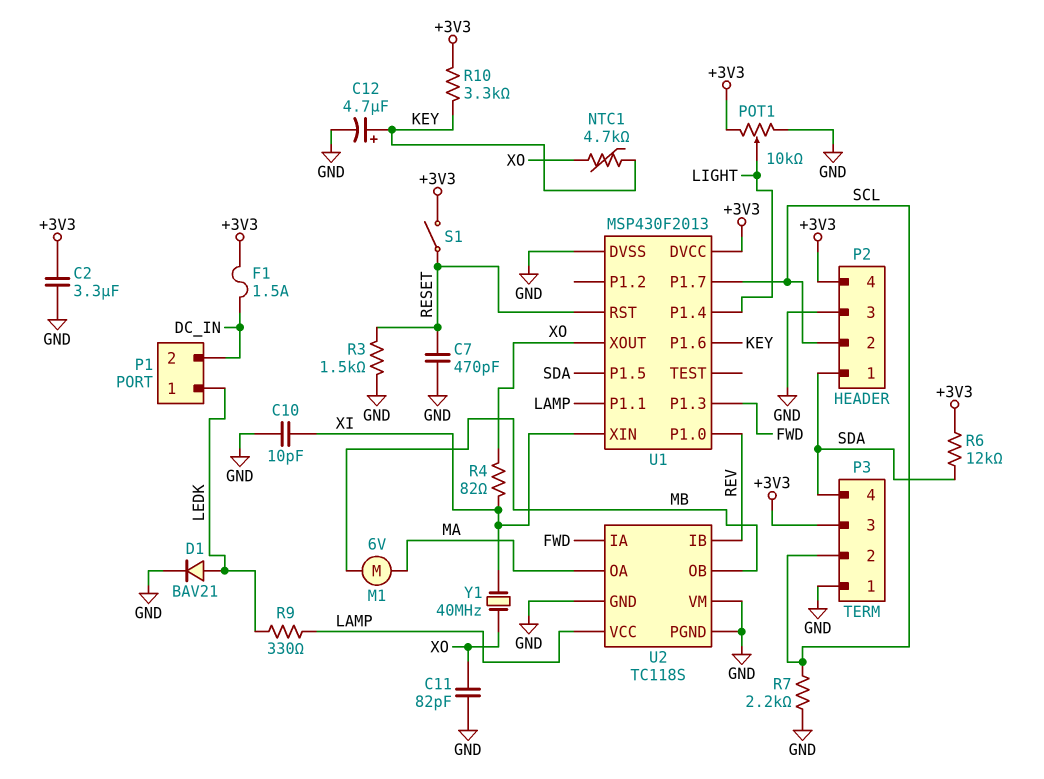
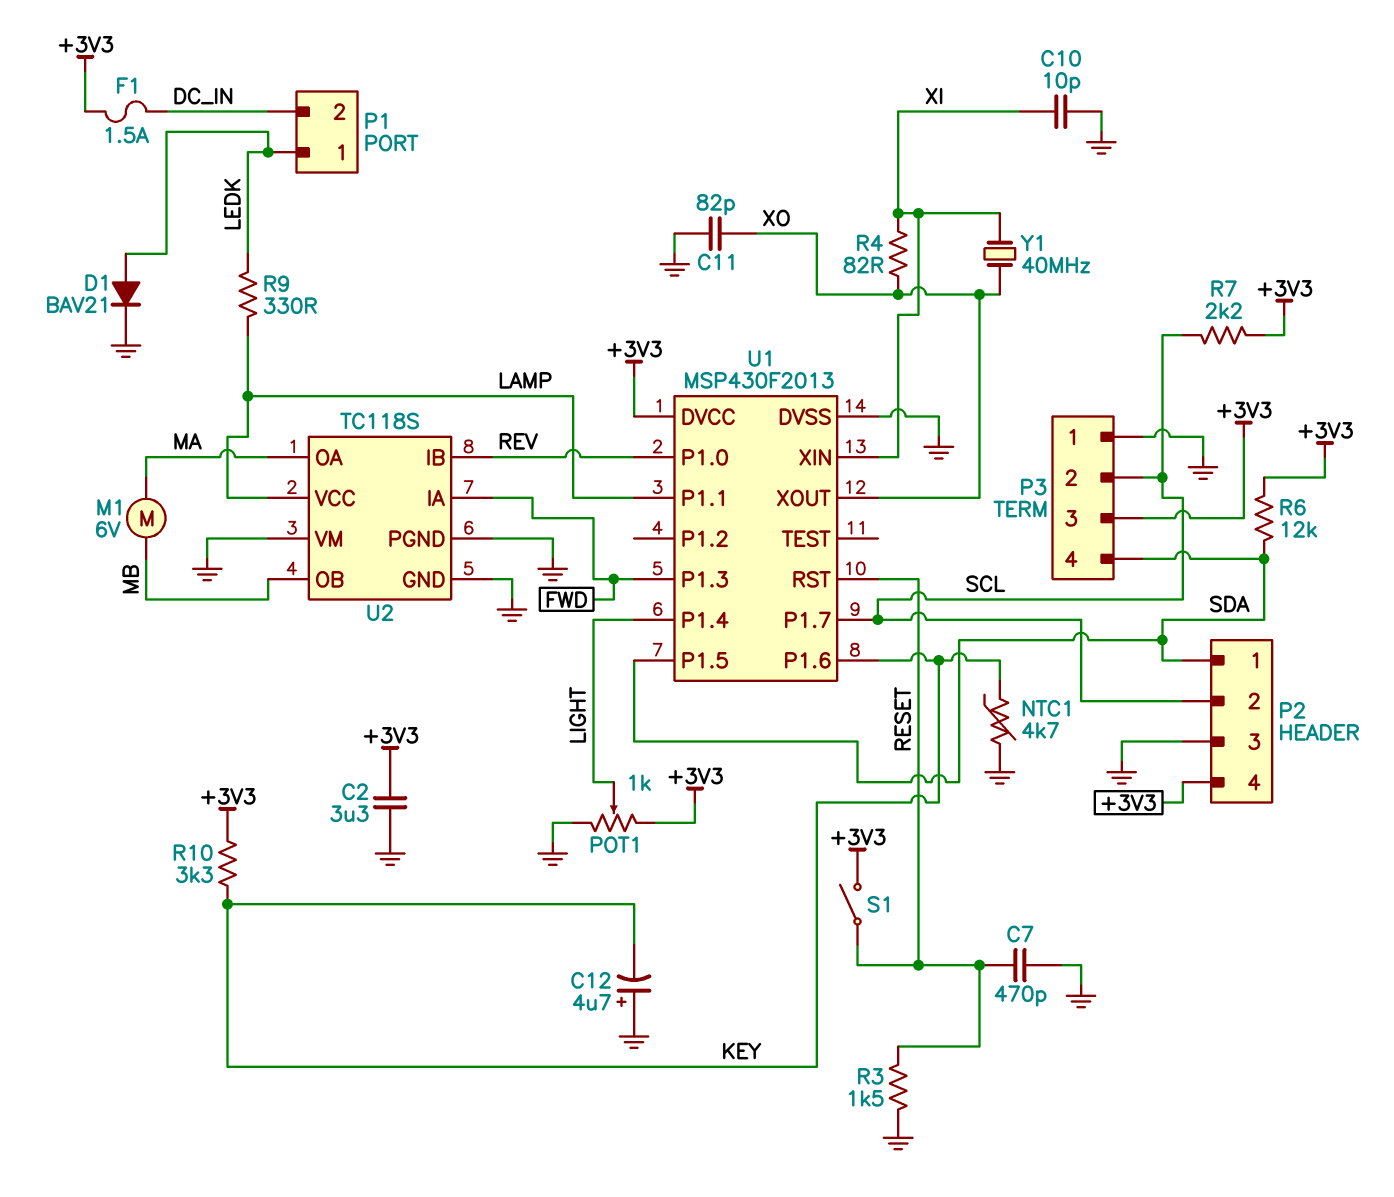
C12: 4.7uF (plus KEY, minus GND) -> 4.7uF (plus GND, minus KEY)
NTC1: 4.7k (KEY, XO) -> 4.7k (GND, KEY)
POT1: 10k (+3V3, GND, wiper LIGHT) -> 1k (+3V3, GND, wiper LIGHT)
R7: 2.2k (GND, SCL) -> 2.2k (+3V3, SCL)

